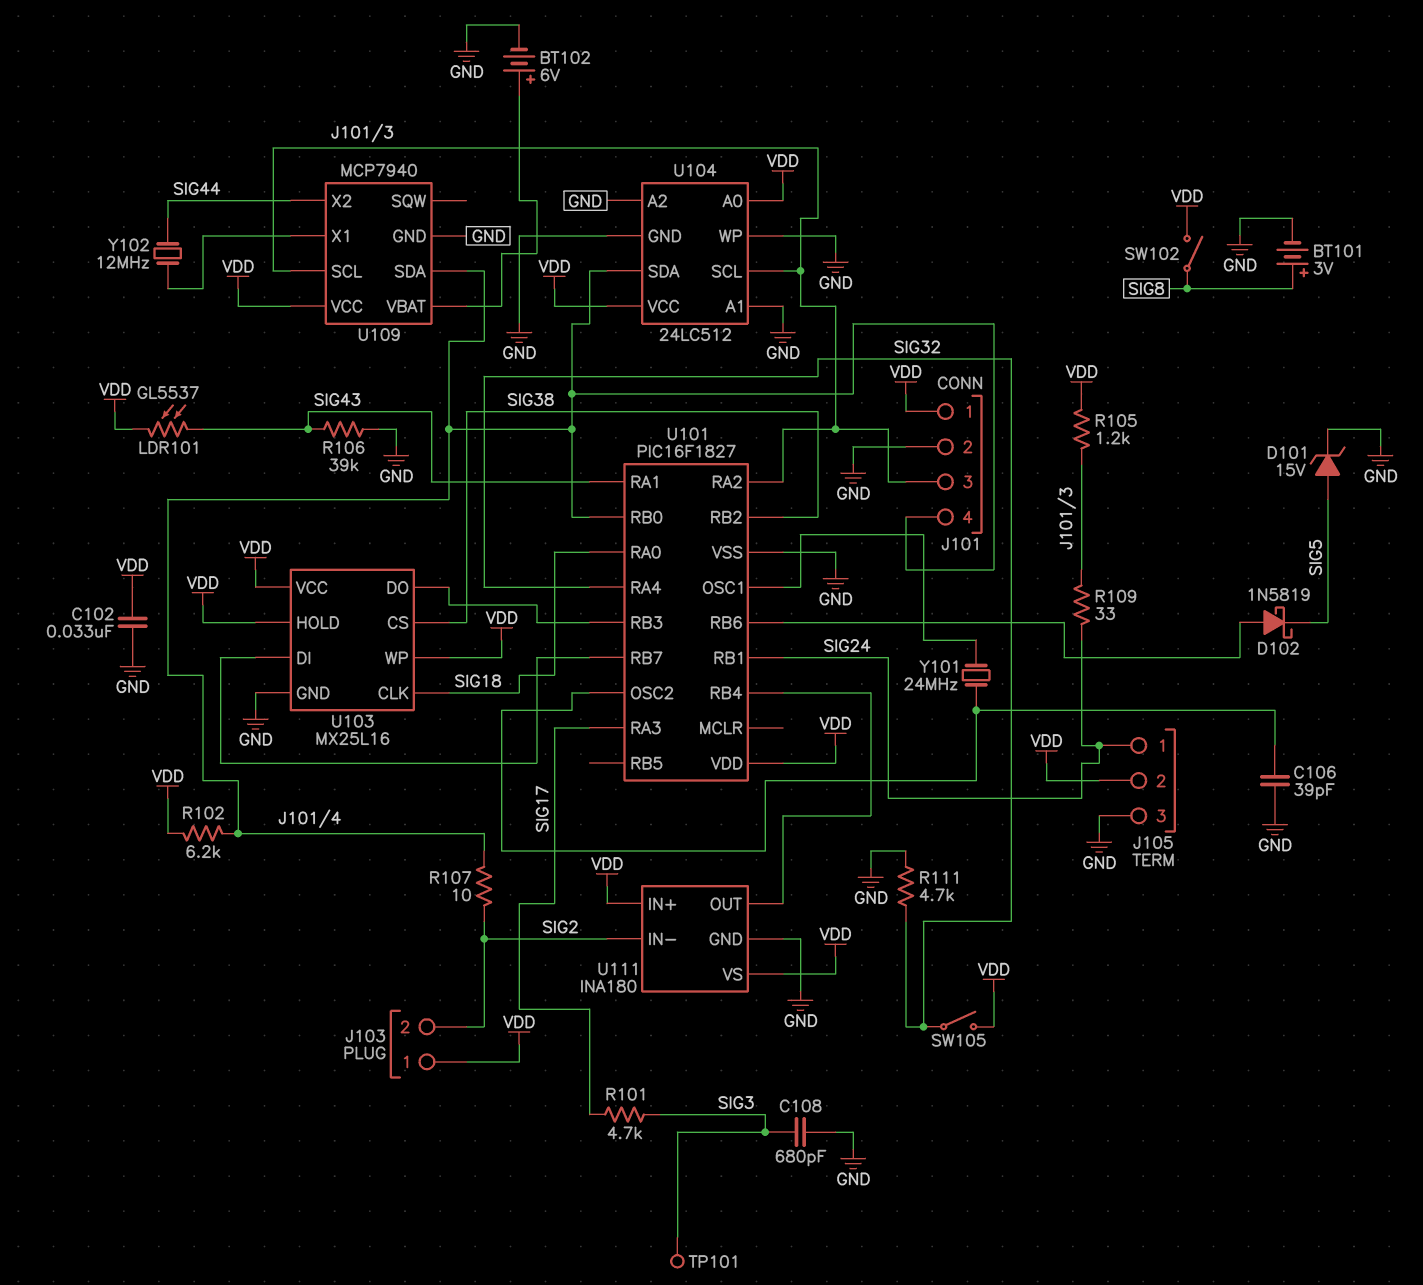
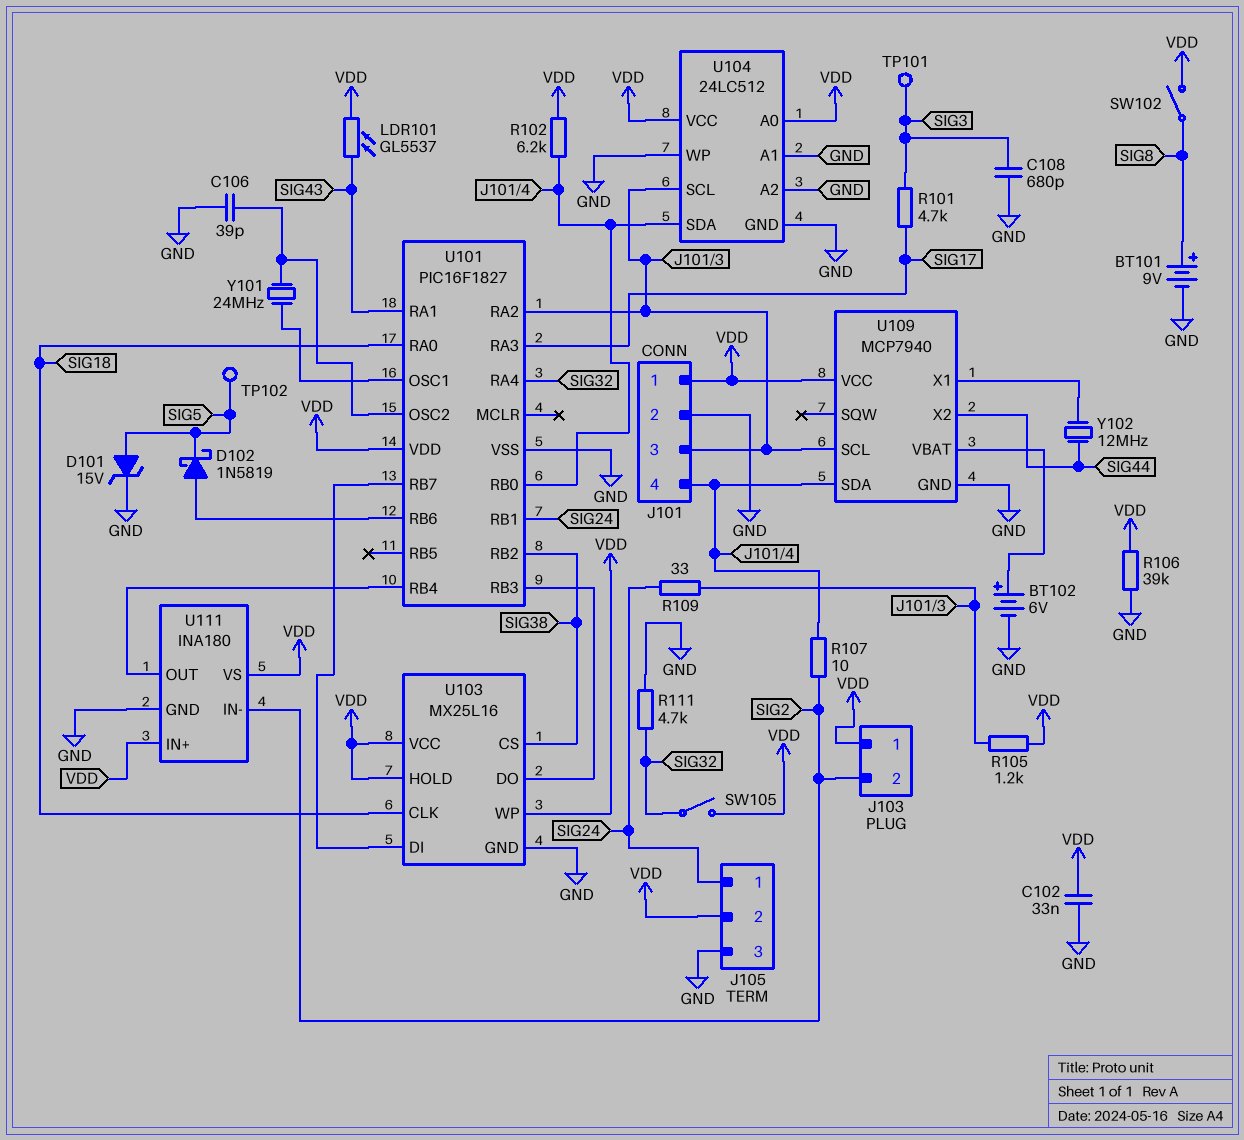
BT101: 3V (plus SIG8, minus GND) -> 9V (plus SIG8, minus GND)
R106: 39k (GND, SIG43) -> 39k (GND, VDD)
TP102: none -> test point (SIG5)

